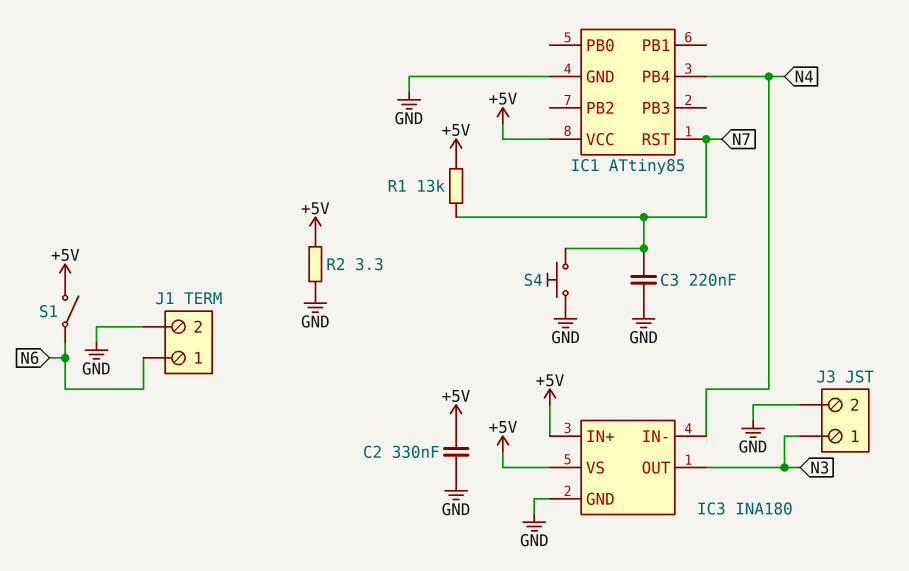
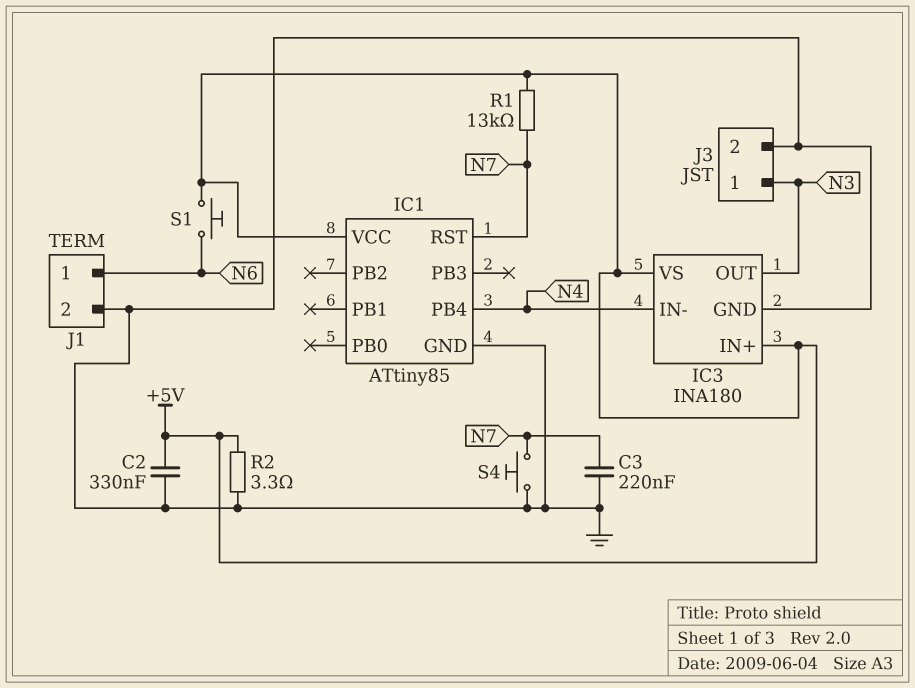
S1: switch (+5V, N6) -> button (+5V, N6)

